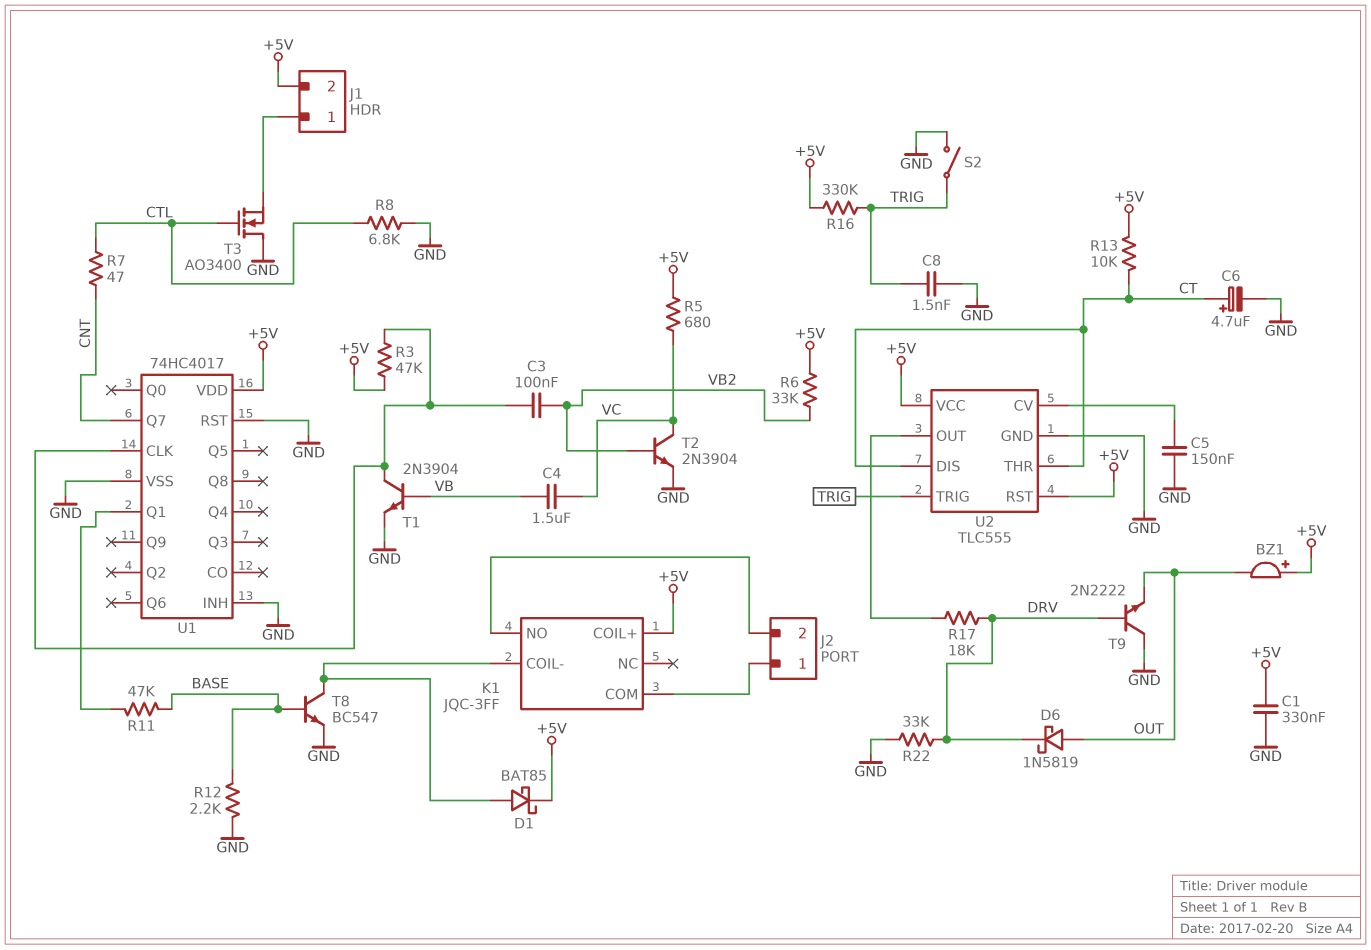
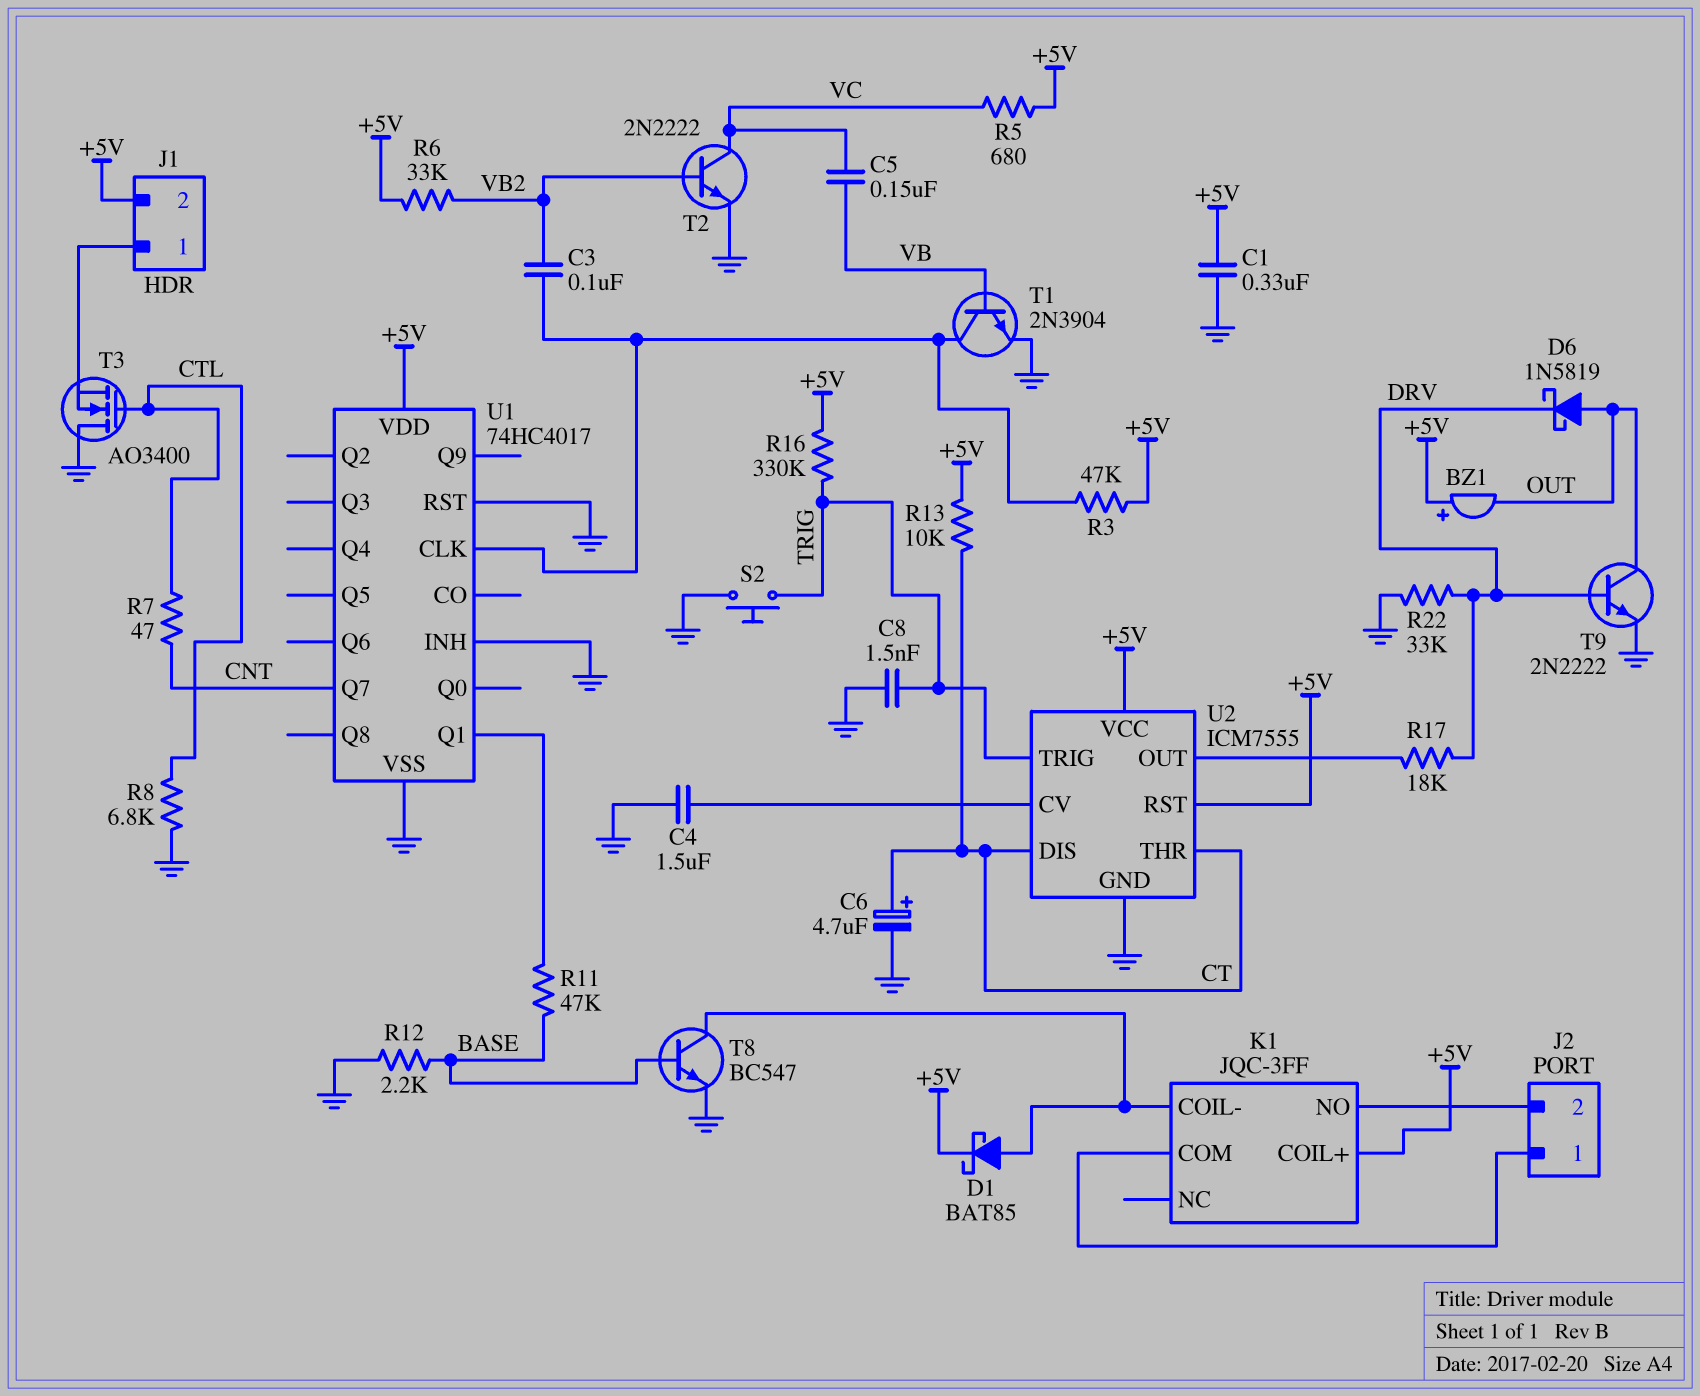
C4: 1.5uF (VB, VC) -> 1.5uF (GND, U2/CV)
C5: 150nF (GND, U2/CV) -> 150nF (VB, VC)
S2: switch (GND, TRIG) -> button (GND, TRIG)
T2: NPN 2N3904 (B VB2, C VC, E GND) -> NPN 2N2222 (B VB2, C VC, E GND)
T9: NPN 2N2222 (B DRV, C GND, E OUT) -> NPN 2N2222 (B DRV, C OUT, E GND)
U2: TLC555 -> ICM7555

